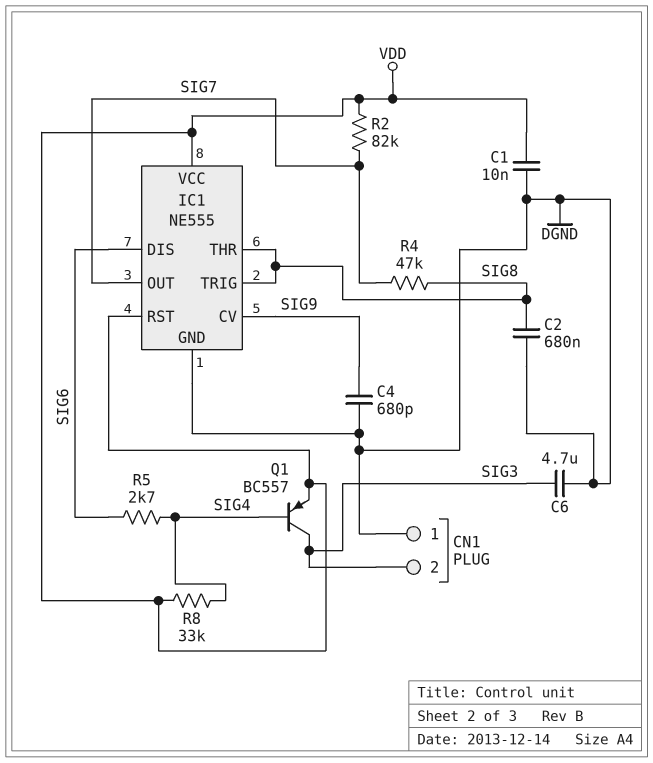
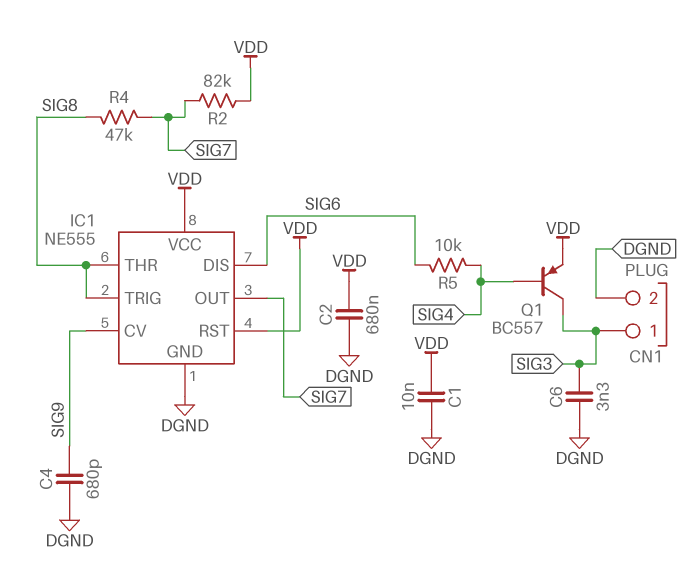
C2: 680nF (DGND, SIG8) -> 680nF (DGND, VDD)
C6: 4.7uF (DGND, SIG3) -> 3.3nF (DGND, SIG3)
CN1 pin 1: DGND -> SIG3
CN1 pin 2: SIG3 -> DGND
R5: 2.7k (SIG4, SIG6) -> 10k (SIG4, SIG6)
R8: 33k (SIG4, VDD) -> none

